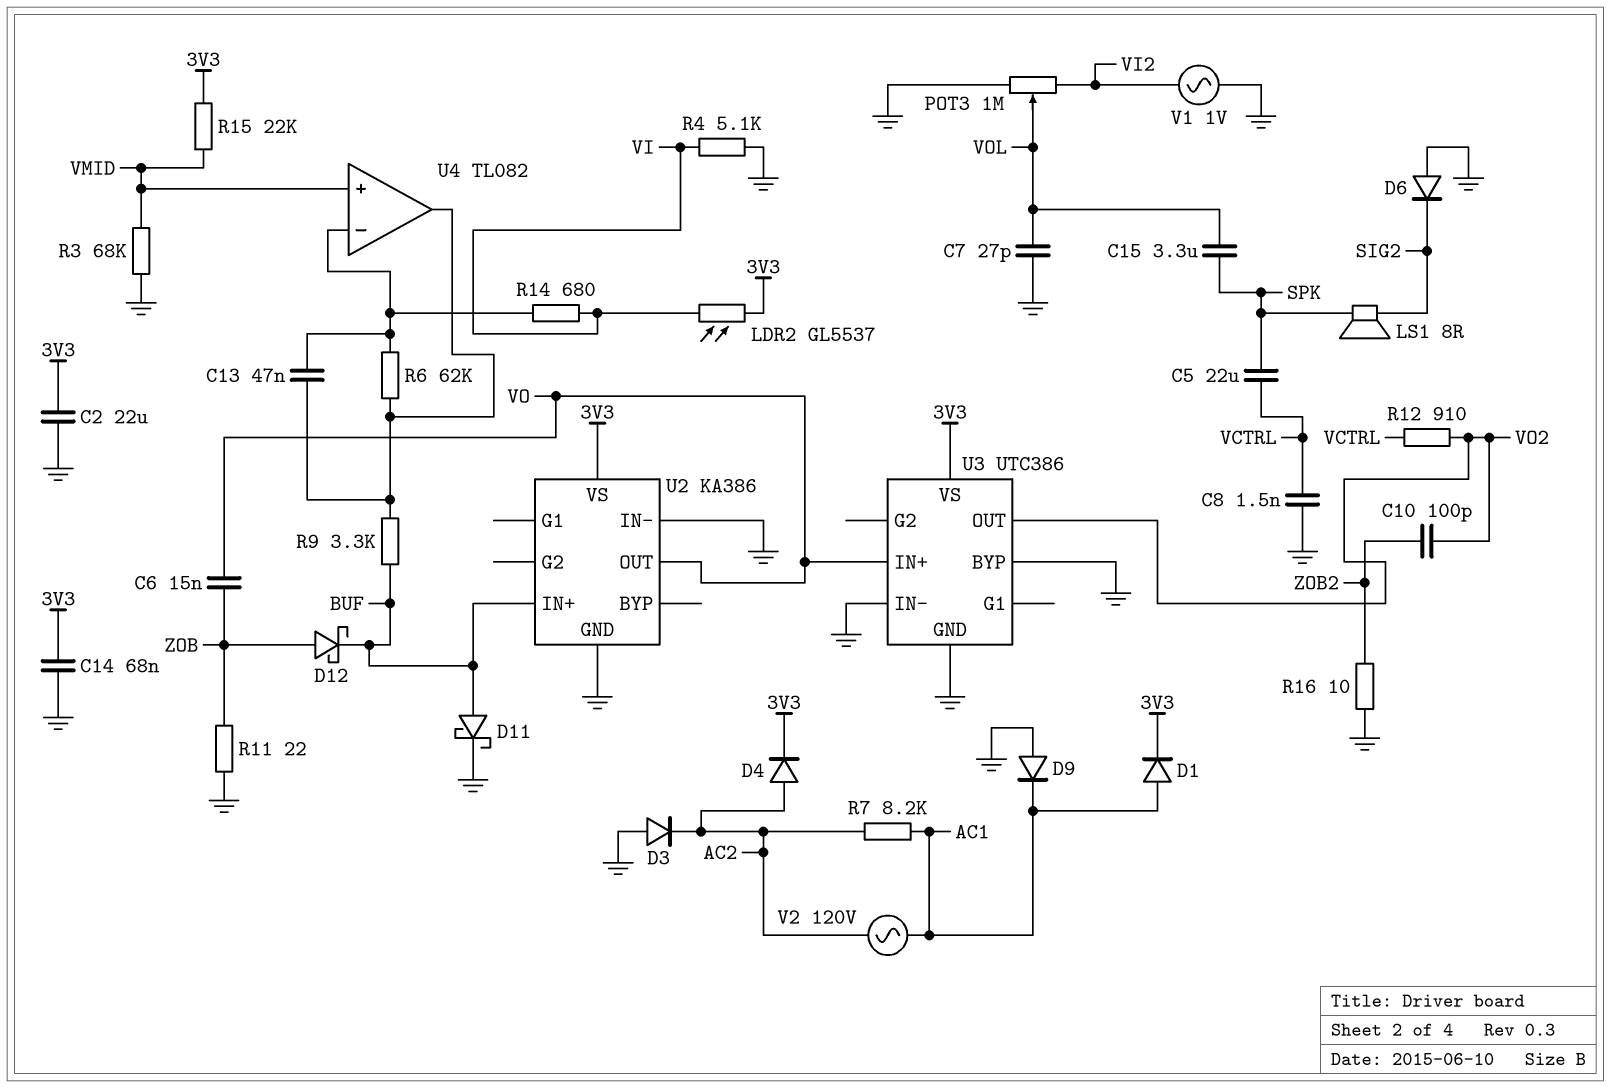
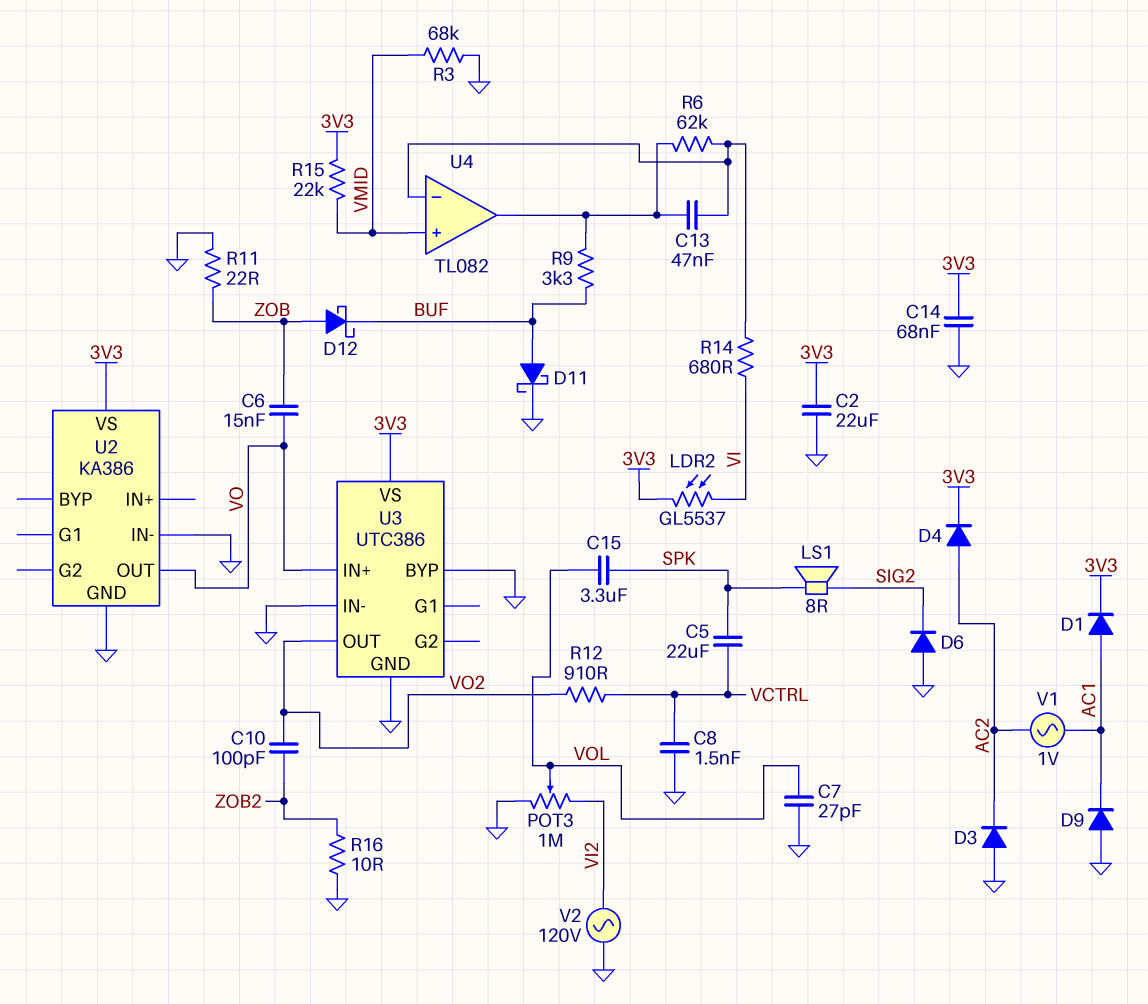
R4: 5.1k (GND, VI) -> none
R7: 8.2k (AC1, AC2) -> none
U2 pin IN+: BUF -> none
V1: AC 1V (GND, VI2) -> AC 1V (AC1, AC2)
V2: AC 120V (AC1, AC2) -> AC 120V (GND, VI2)

